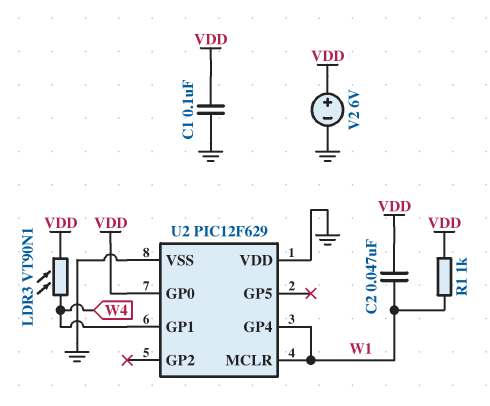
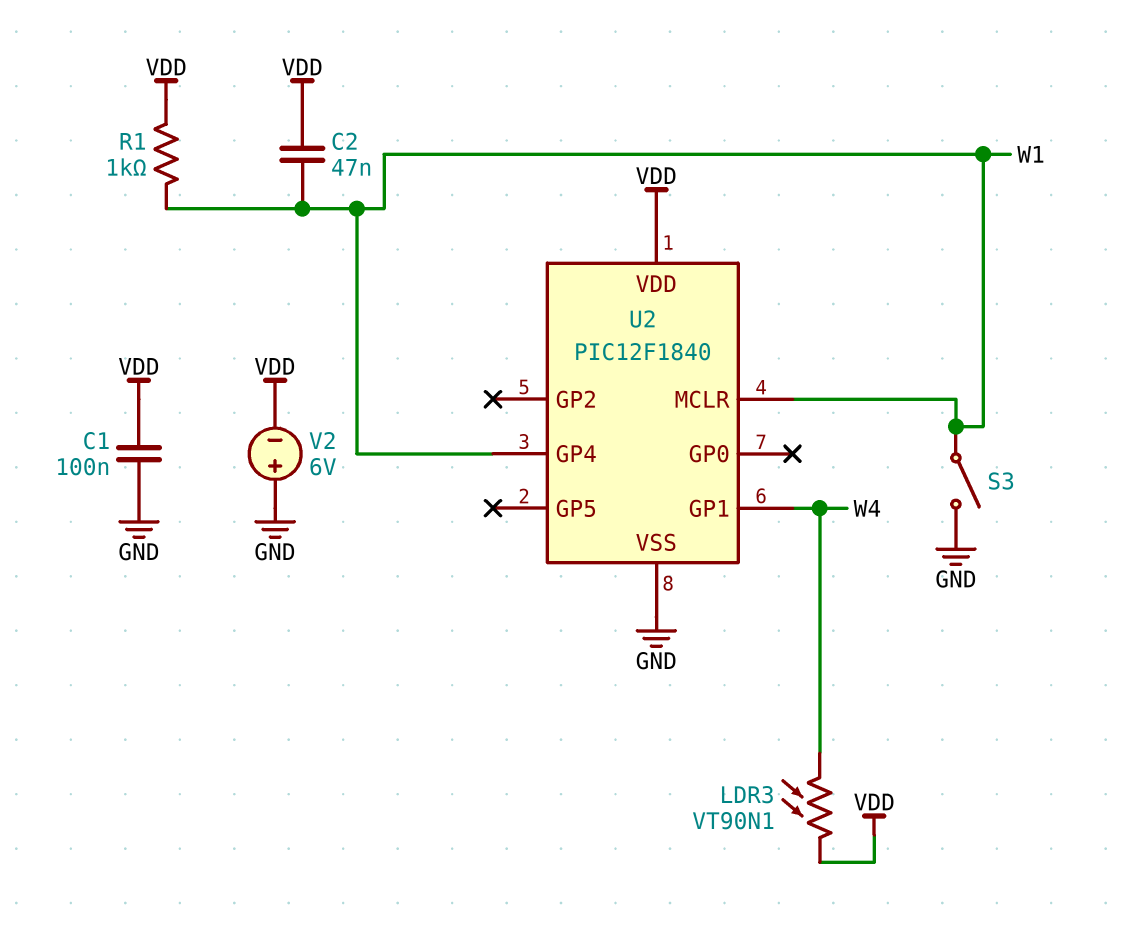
S3: none -> switch (GND, W1)
U2: PIC12F629 -> PIC12F1840
U2 pin GP0: VDD -> none
U2 pin VDD: GND -> VDD
V2: 6V (plus VDD, minus GND) -> 6V (plus GND, minus VDD)

